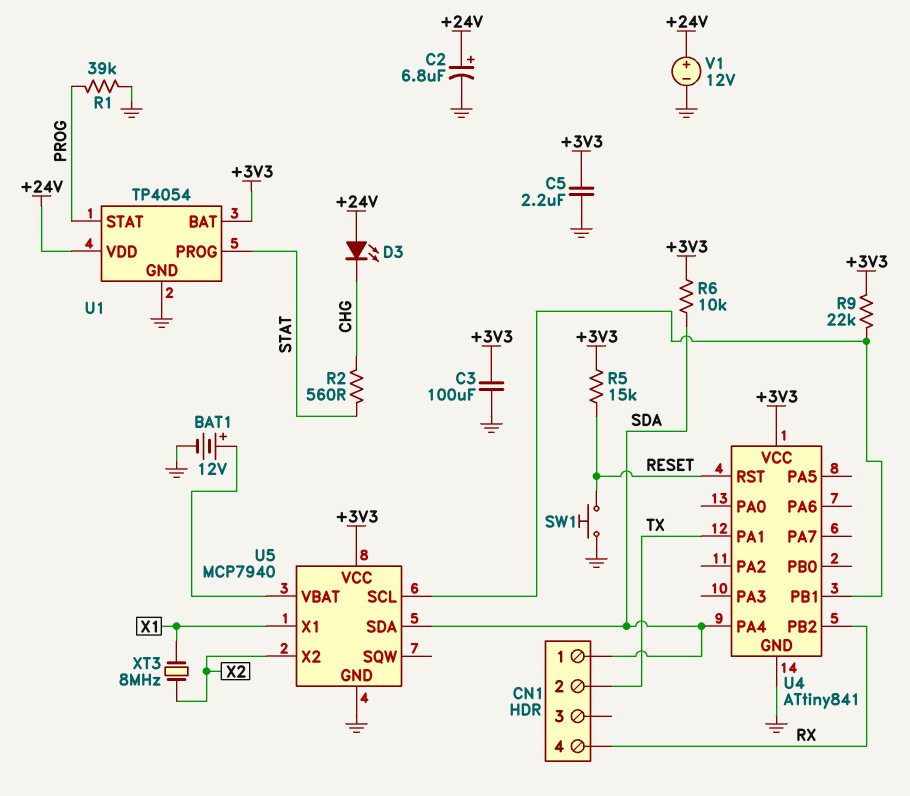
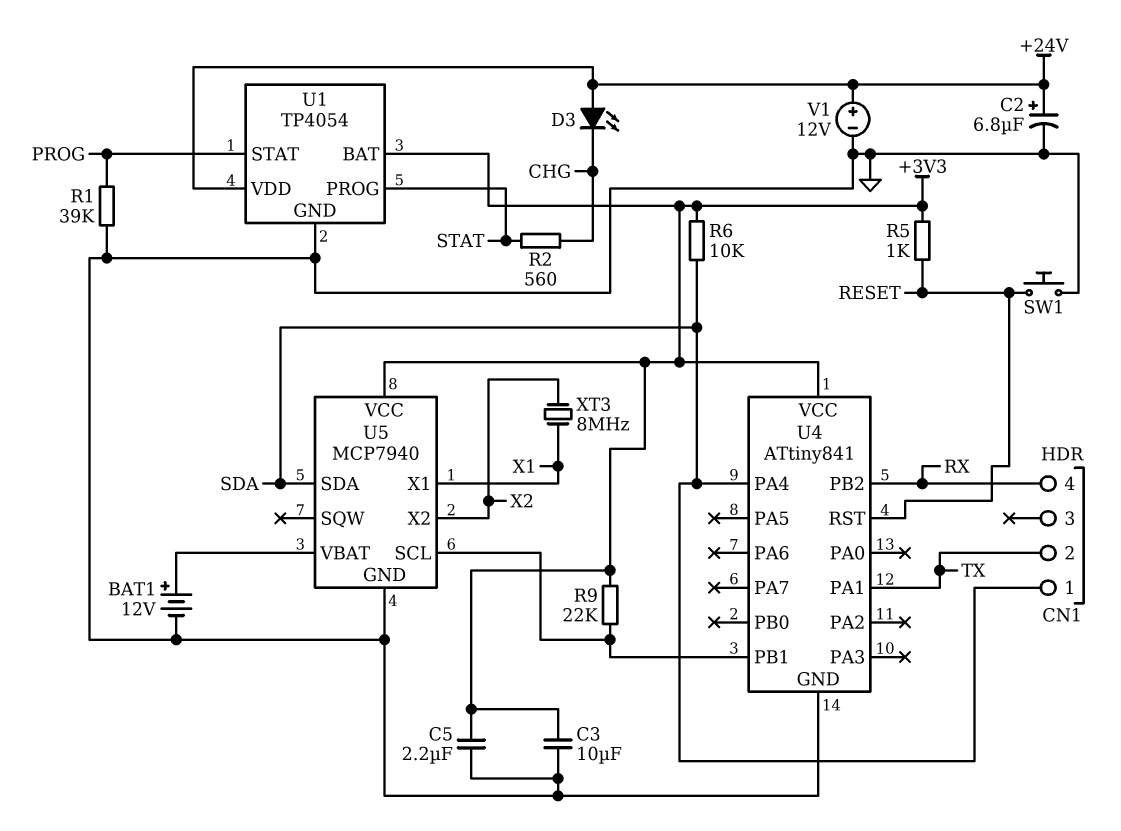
C3: 100uF (+3V3, GND) -> 10uF (+3V3, GND)
R5: 15k (+3V3, RESET) -> 1k (+3V3, RESET)

